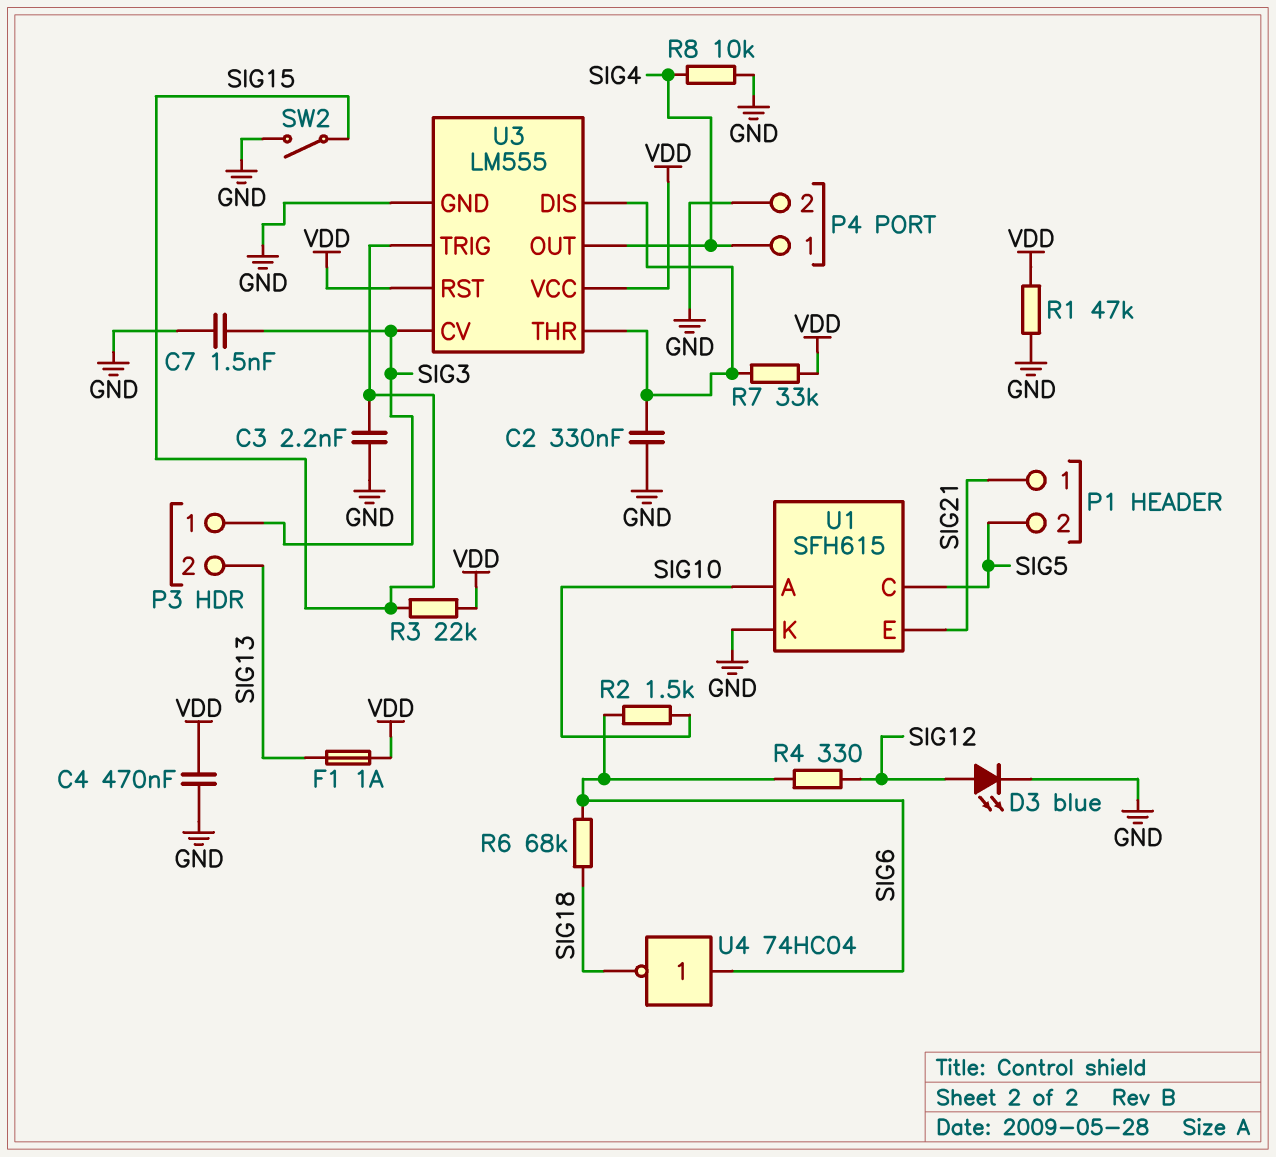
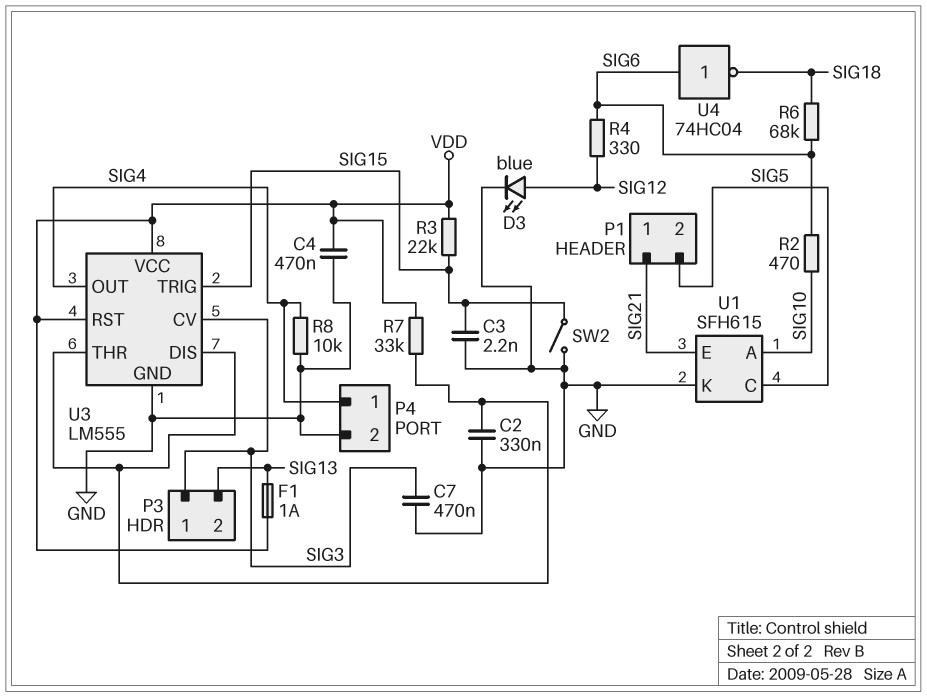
C7: 1.5nF (GND, SIG3) -> 470nF (GND, SIG3)
R1: 47k (GND, VDD) -> none
R2: 1.5k (SIG6, SIG10) -> 470 (SIG6, SIG10)

